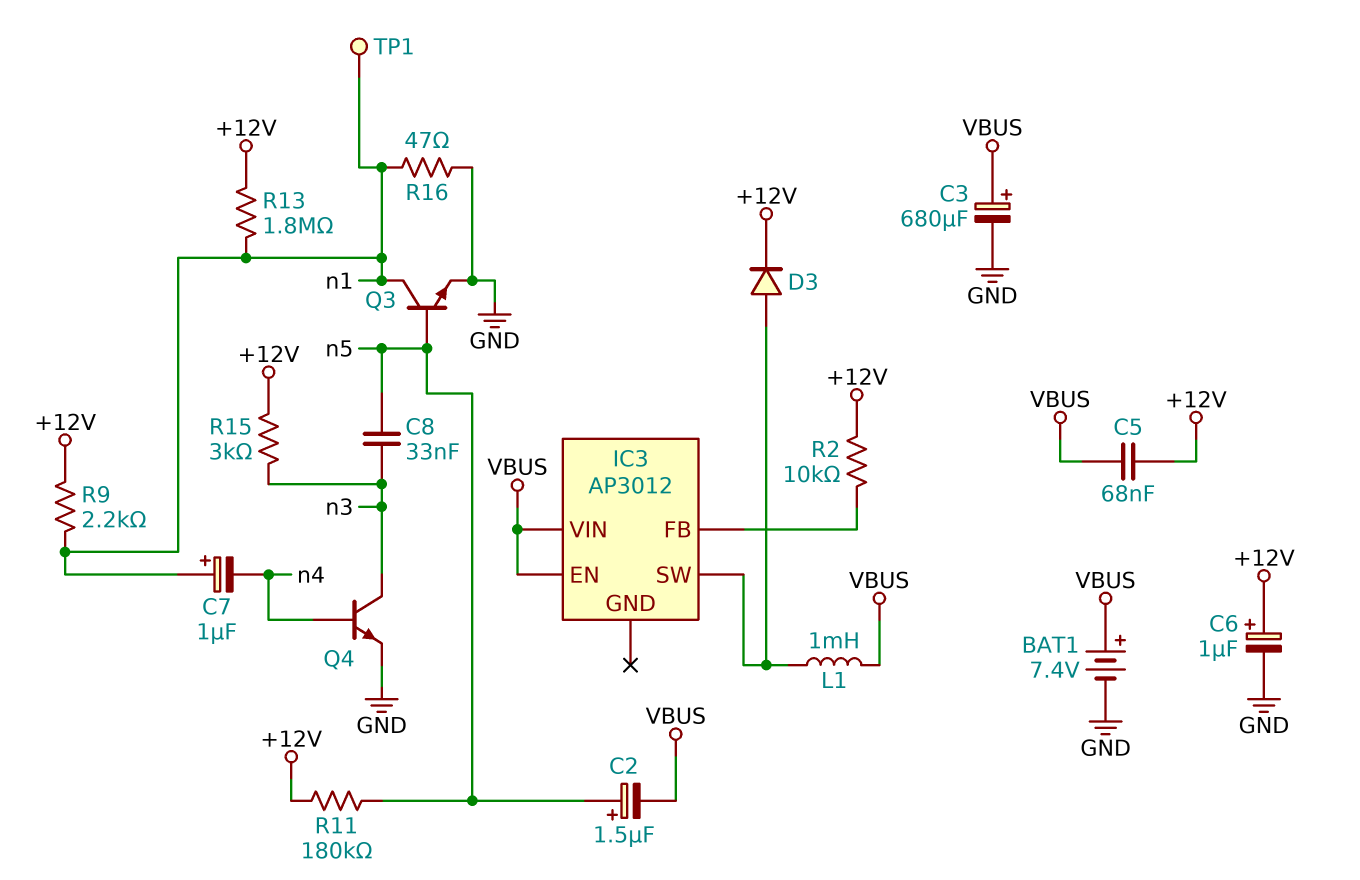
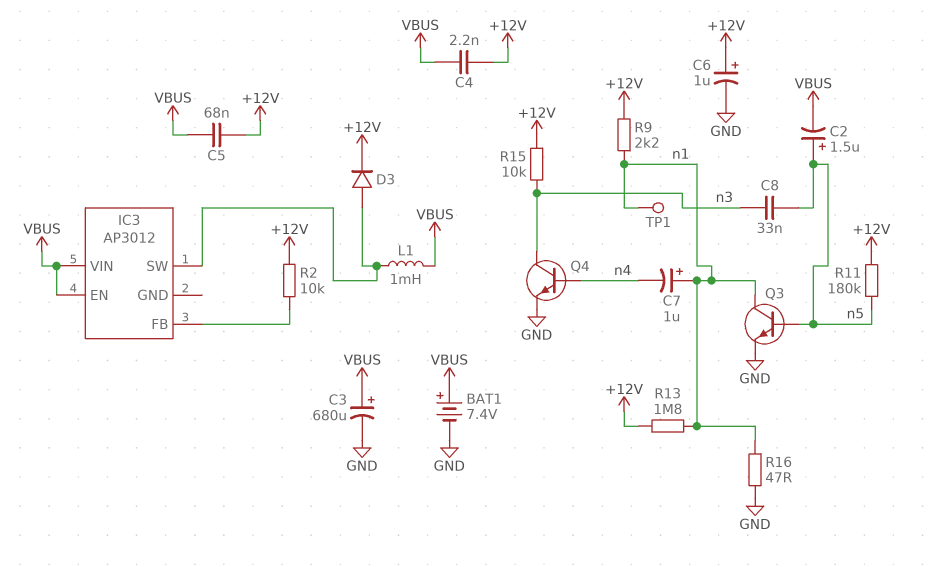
C4: none -> 2.2nF (+12V, VBUS)
R15: 3k (+12V, n3) -> 10k (+12V, n3)

